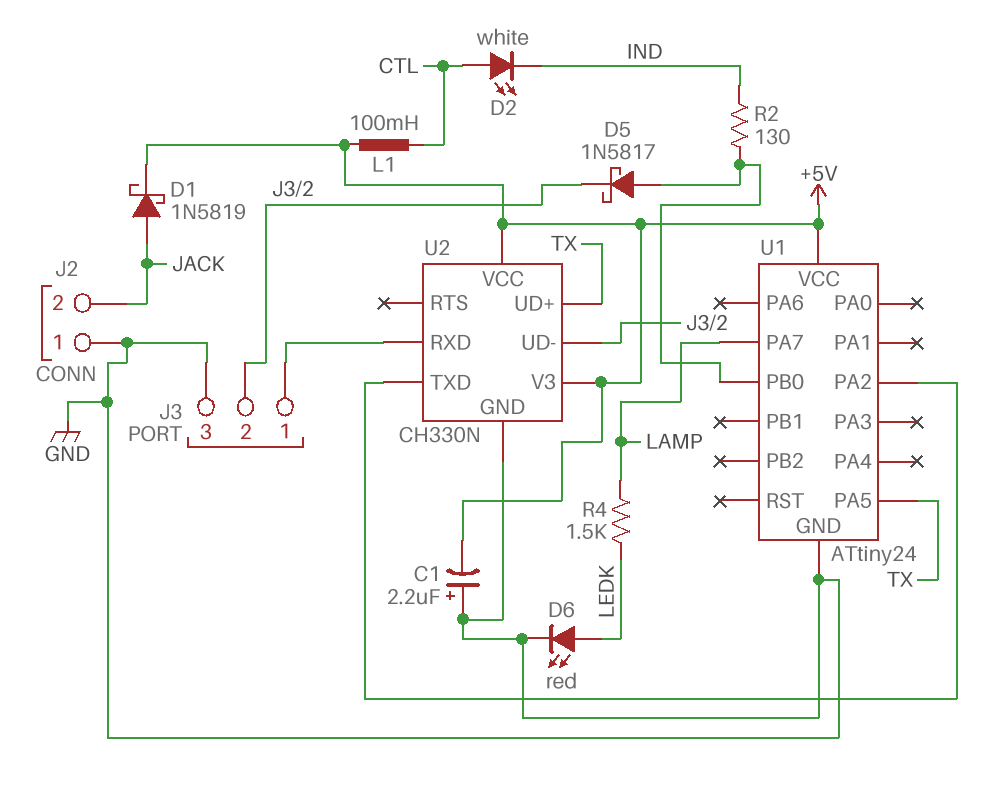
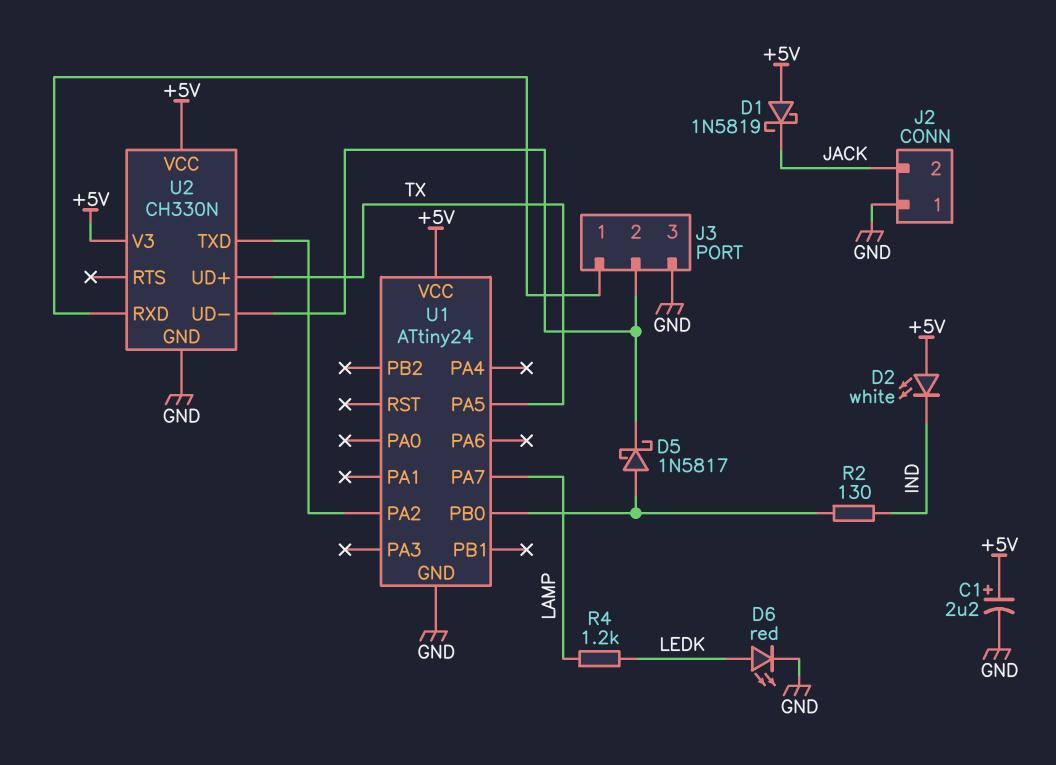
C1: 2.2uF (plus GND, minus +5V) -> 2.2uF (plus +5V, minus GND)
D1: schottky 1N5819 (A JACK, K +5V) -> schottky 1N5819 (A +5V, K JACK)
D2: LED white (A CTL, K IND) -> LED white (A +5V, K IND)
L1: 100mH (+5V, CTL) -> none
R4: 1.5k (LAMP, LEDK) -> 1.2k (LAMP, LEDK)

